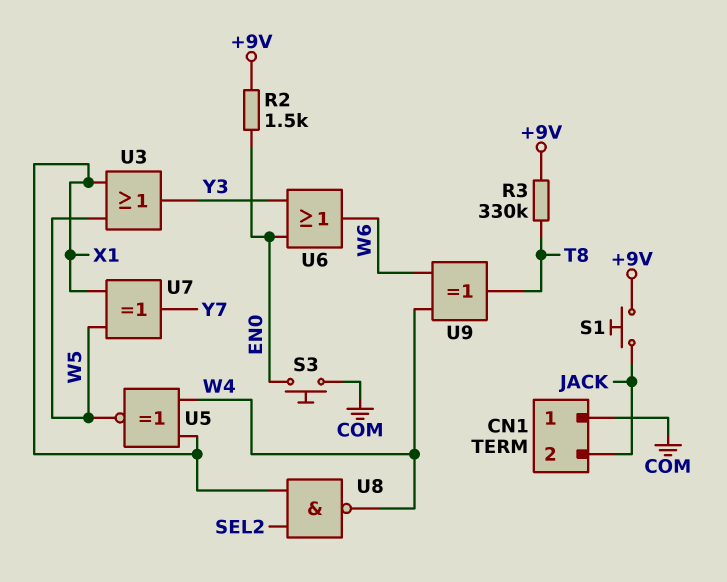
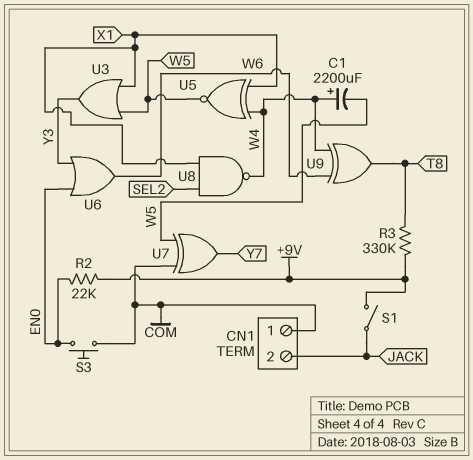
C1: none -> 2200uF (plus W4, minus W5)
R2: 1.5k (+9V, EN0) -> 22k (+9V, EN0)
S1: button (+9V, JACK) -> switch (+9V, JACK)
U7: XOR (in W5, in X1, out Y7) -> XOR (in COM, in W5, out Y7)

